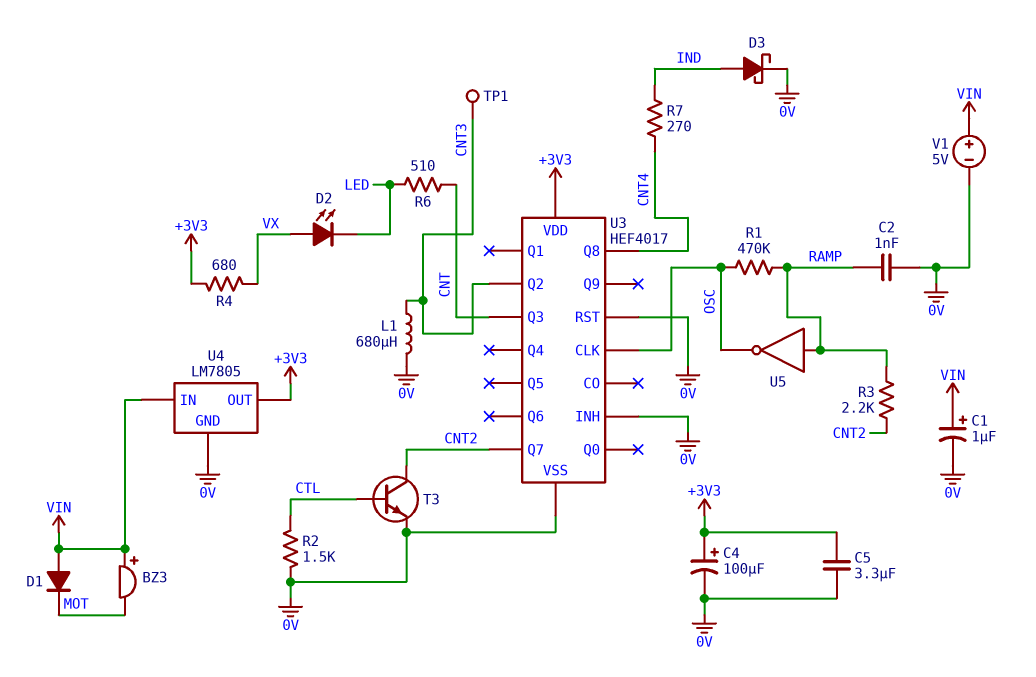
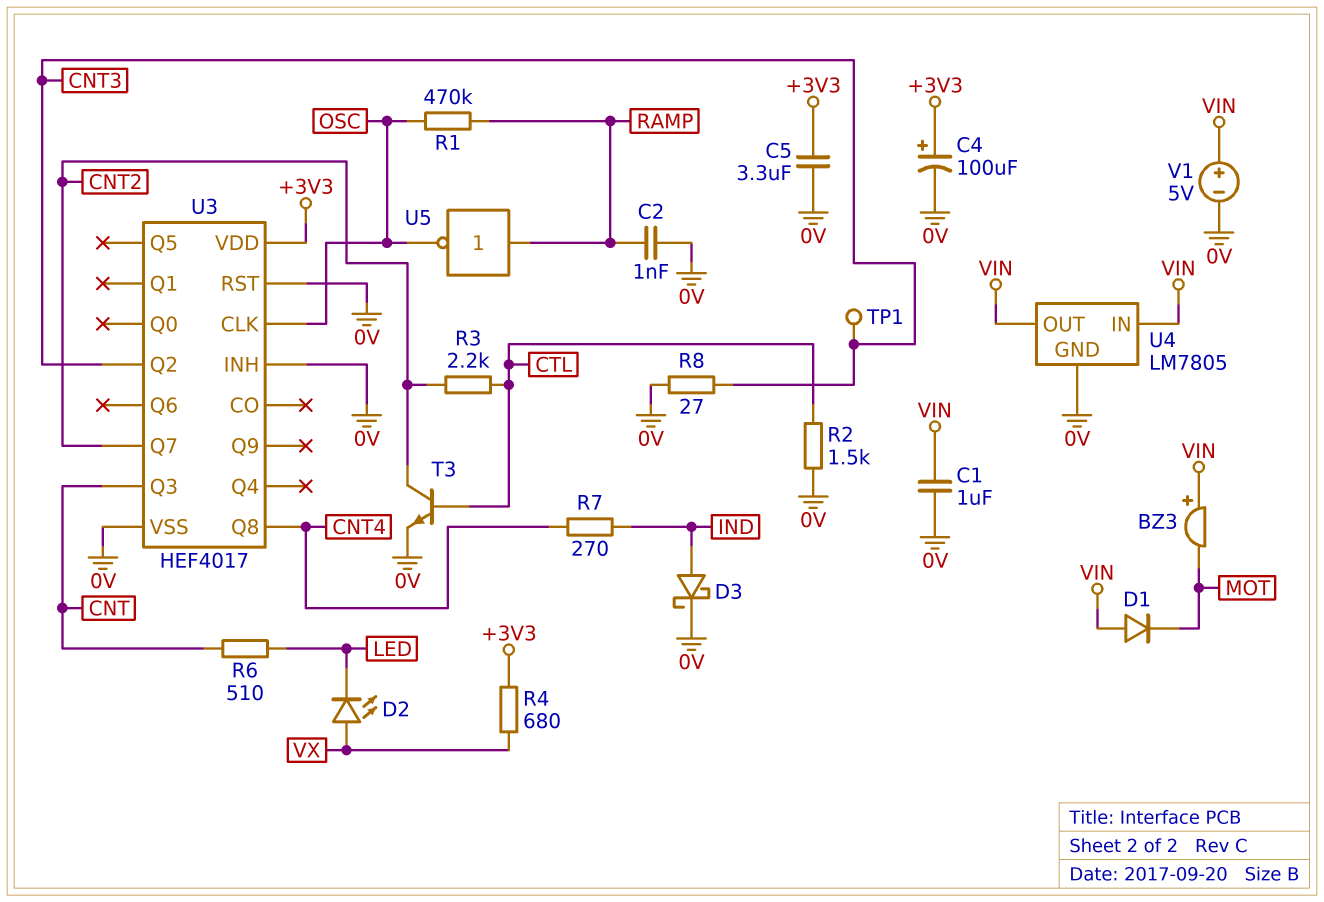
C1: 1uF (plus VIN, minus 0V) -> 1uF (0V, VIN)
L1: 680uH (0V, CNT3) -> none
R3: 2.2k (CNT2, RAMP) -> 2.2k (CNT2, CTL)
R8: none -> 27 (0V, CNT3)
U4 pin OUT: +3V3 -> VIN

